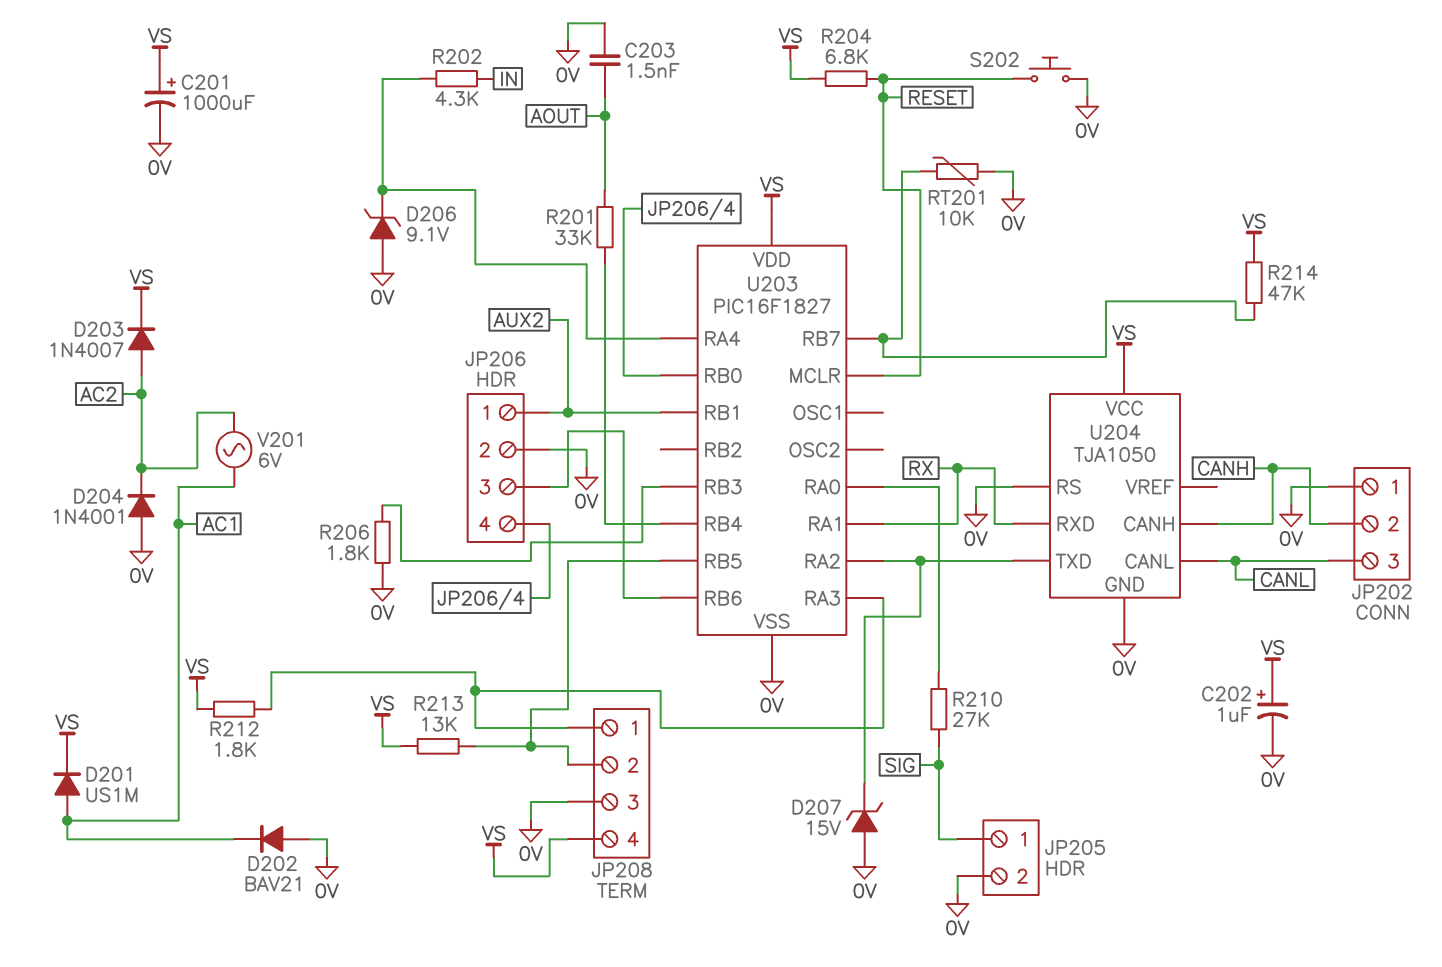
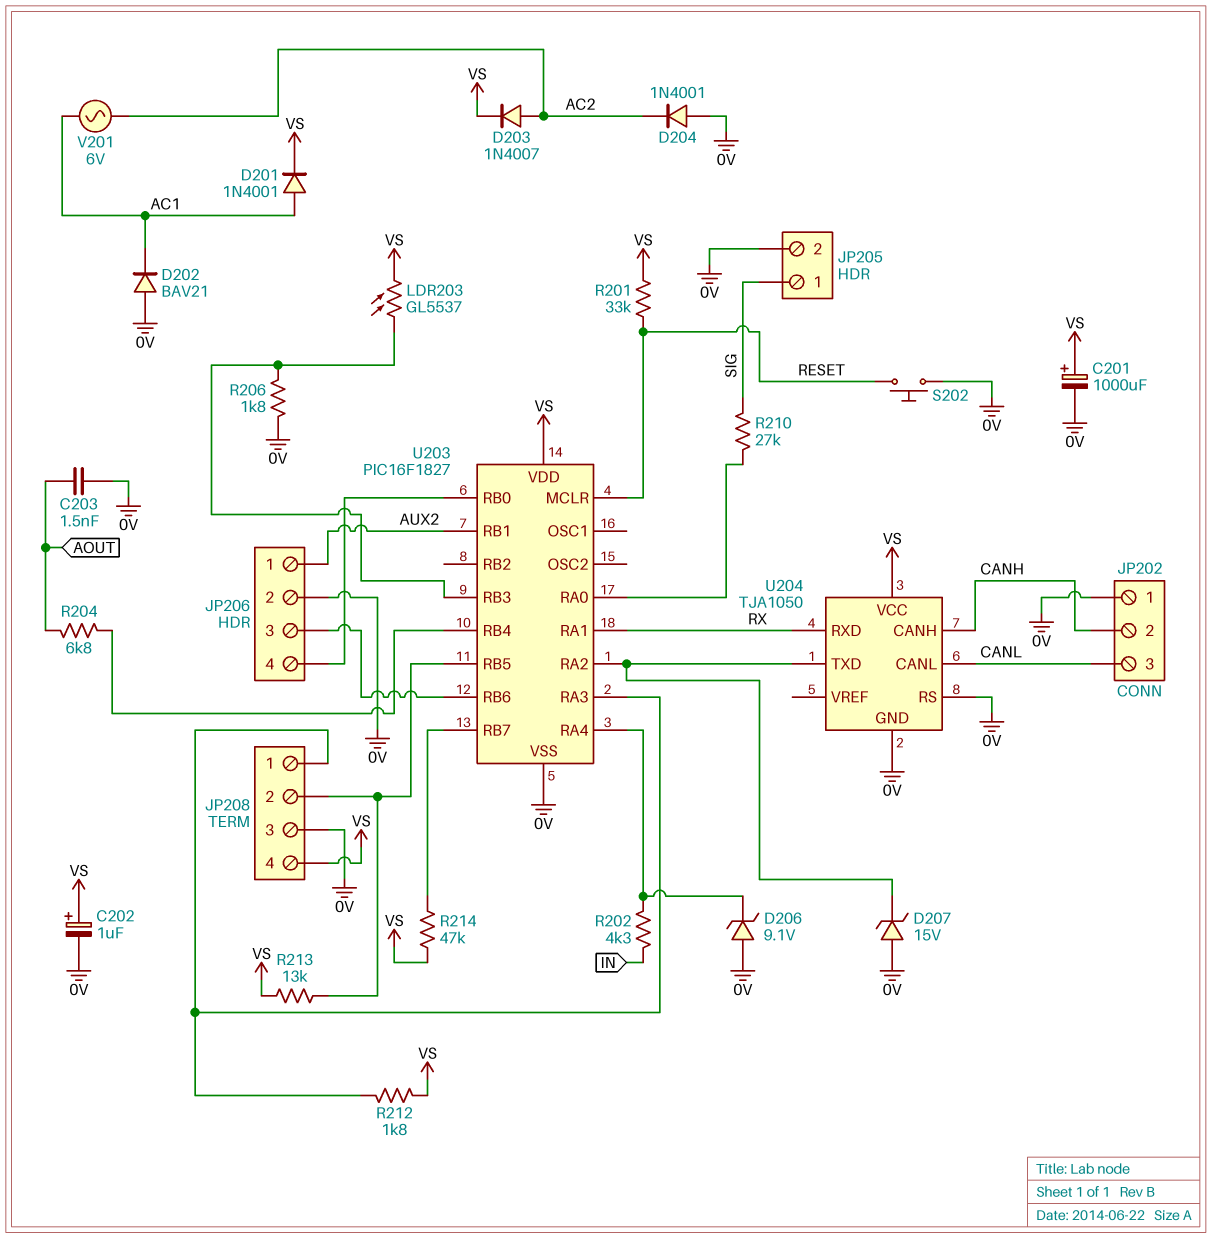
D201: diode US1M (A AC1, K VS) -> diode 1N4001 (A AC1, K VS)
LDR203: none -> GL5537 (U203/RB3, VS)
R201: 33k (AOUT, U203/RB4) -> 33k (RESET, VS)
R204: 6.8k (RESET, VS) -> 6.8k (AOUT, U203/RB4)
RT201: 10k (0V, U203/RB7) -> none

